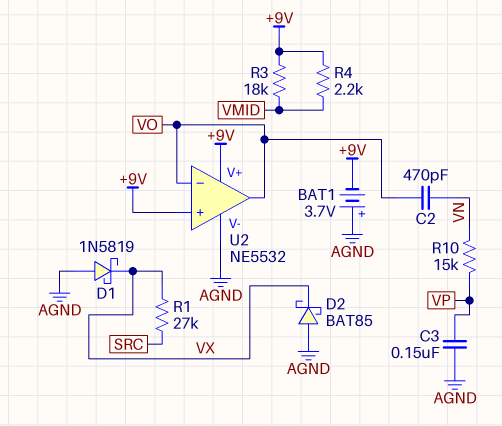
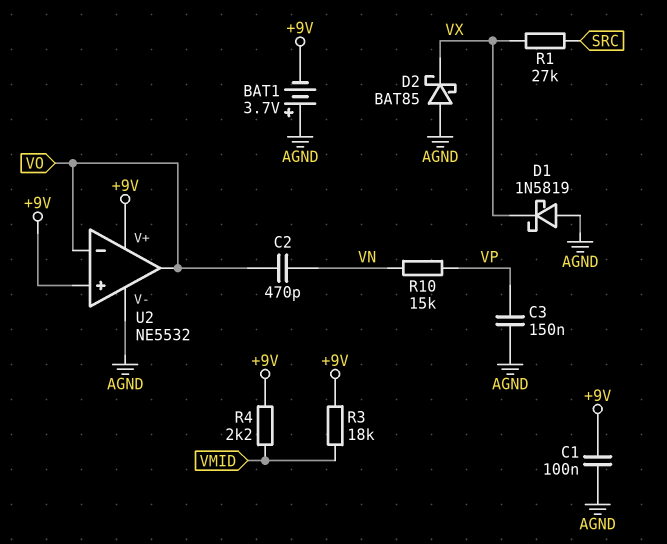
C1: none -> 100nF (+9V, AGND)

